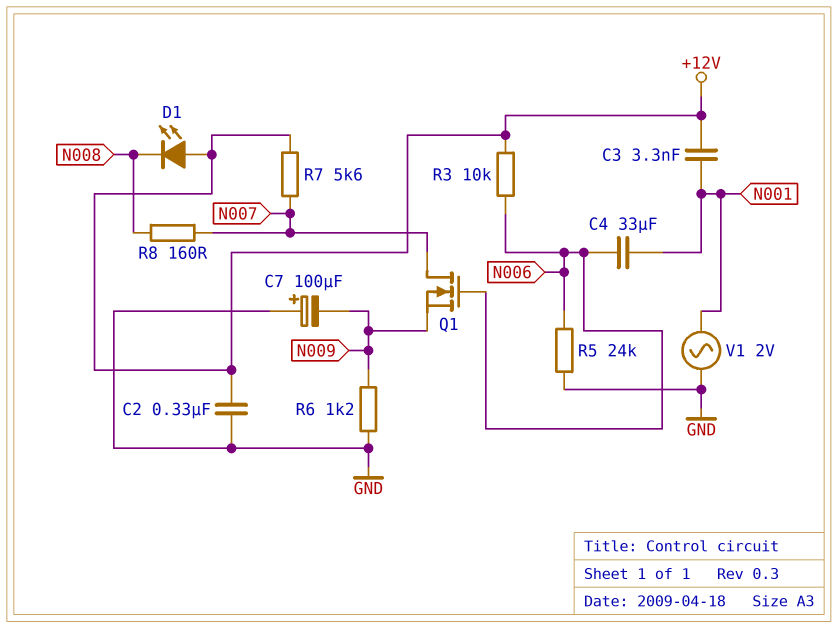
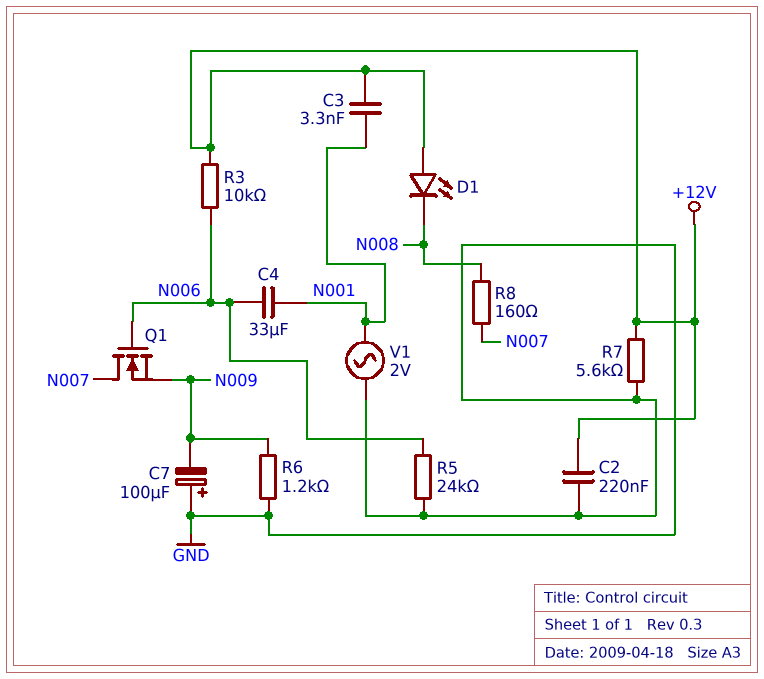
C2: 330nF (+12V, GND) -> 220nF (+12V, GND)
R7: 5.6k (+12V, N007) -> 5.6k (+12V, GND)

